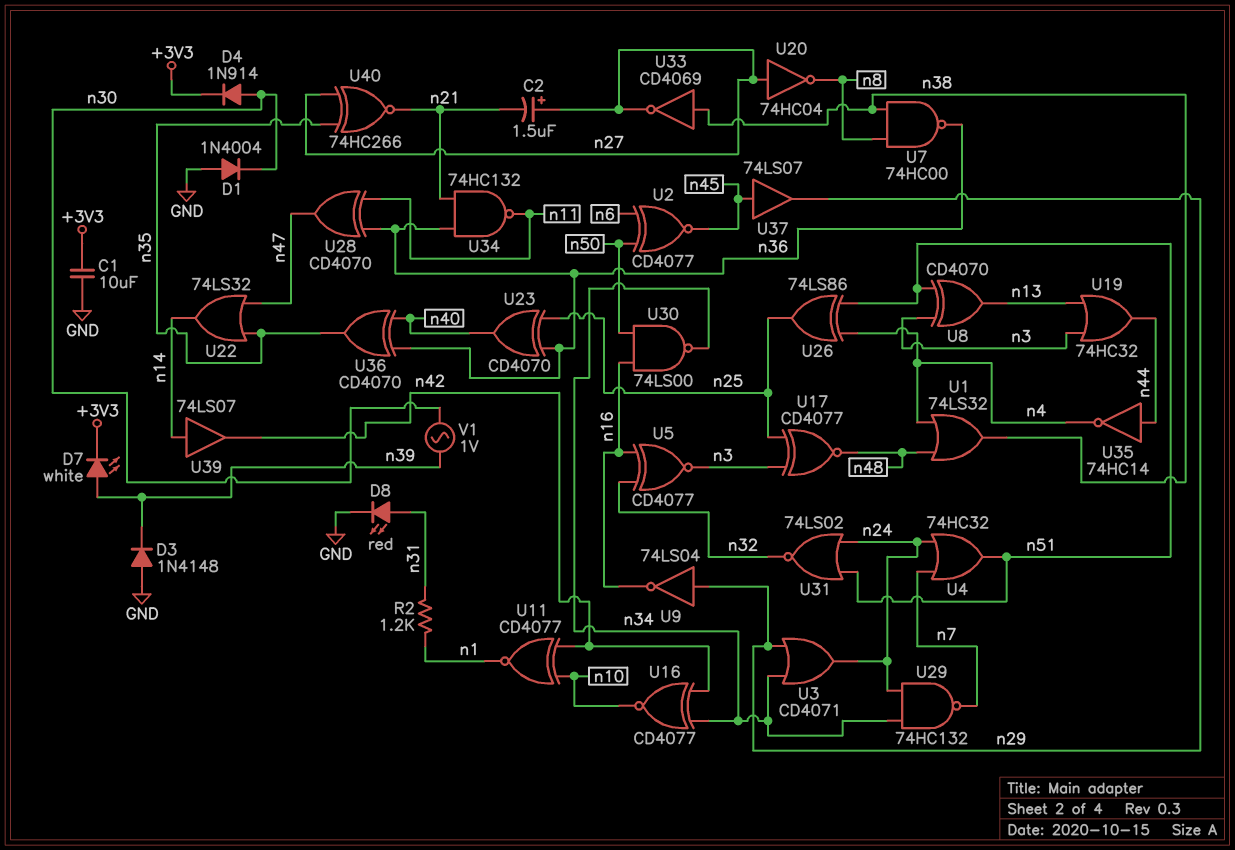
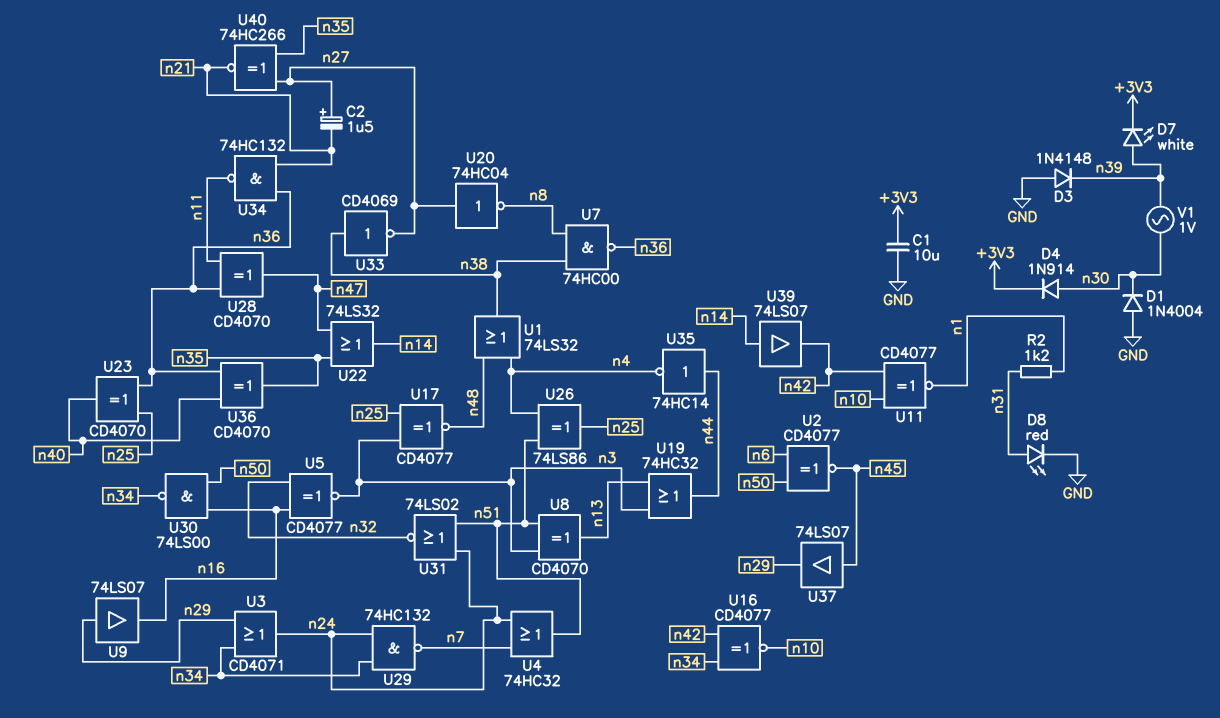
U9: NOT 74LS04 (in n29, out n16) -> buffer 74LS07 (in n29, out n16)

